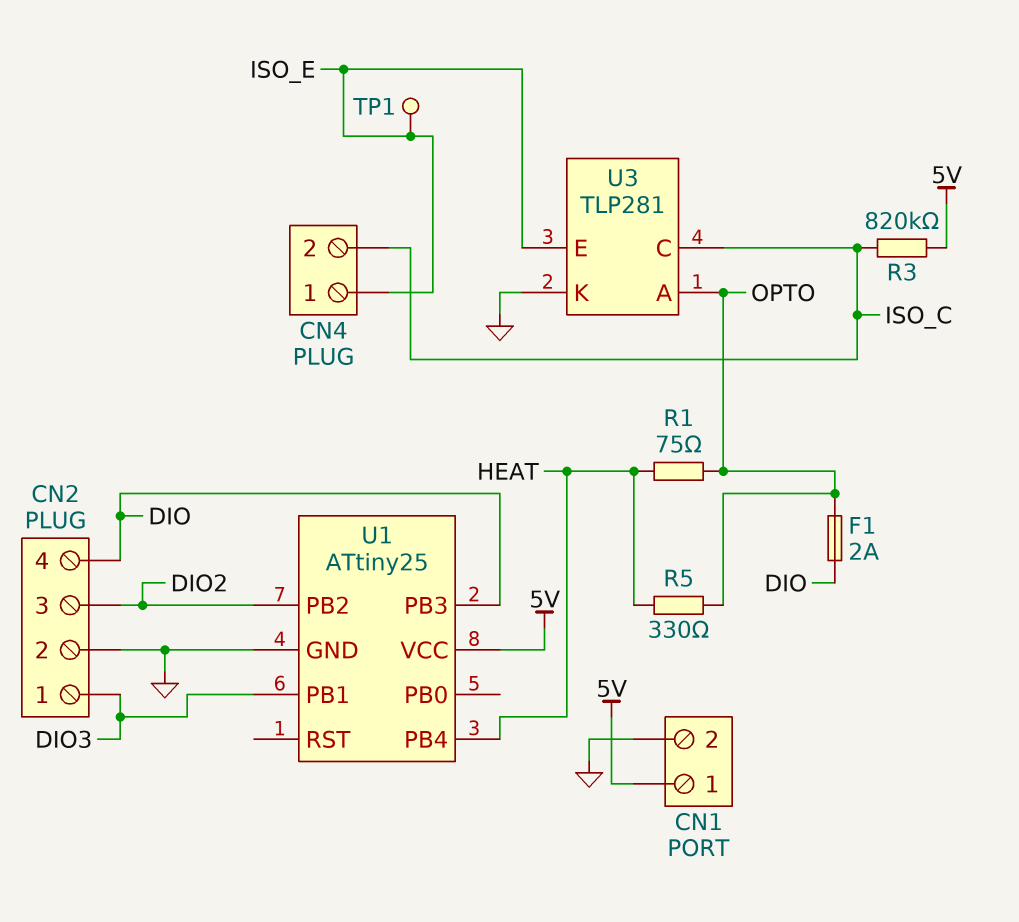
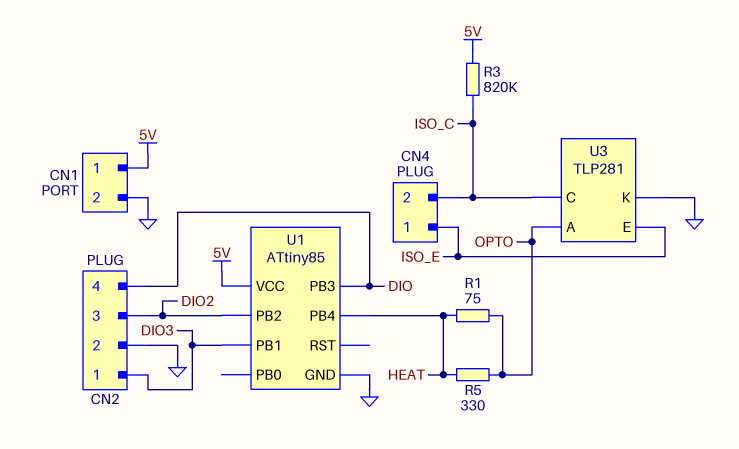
F1: 2A (DIO, OPTO) -> none
TP1: test point (ISO_E) -> none
U1: ATtiny25 -> ATtiny85

